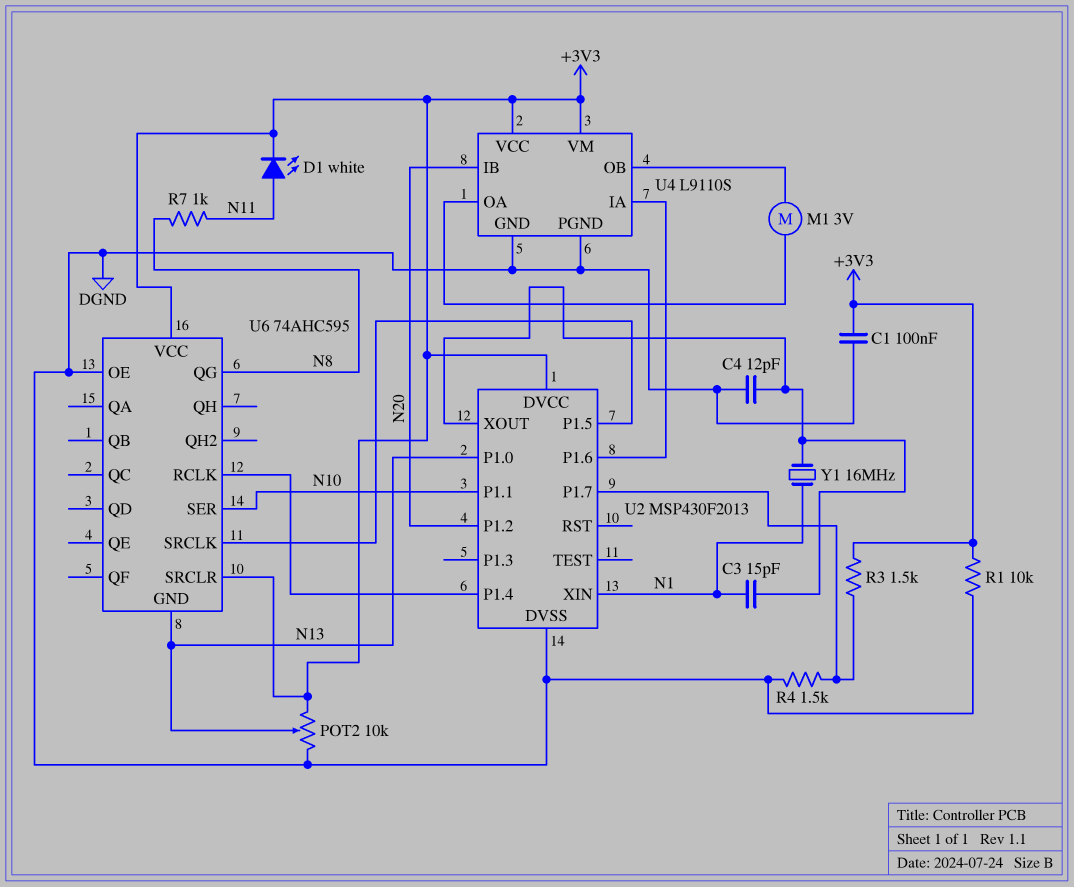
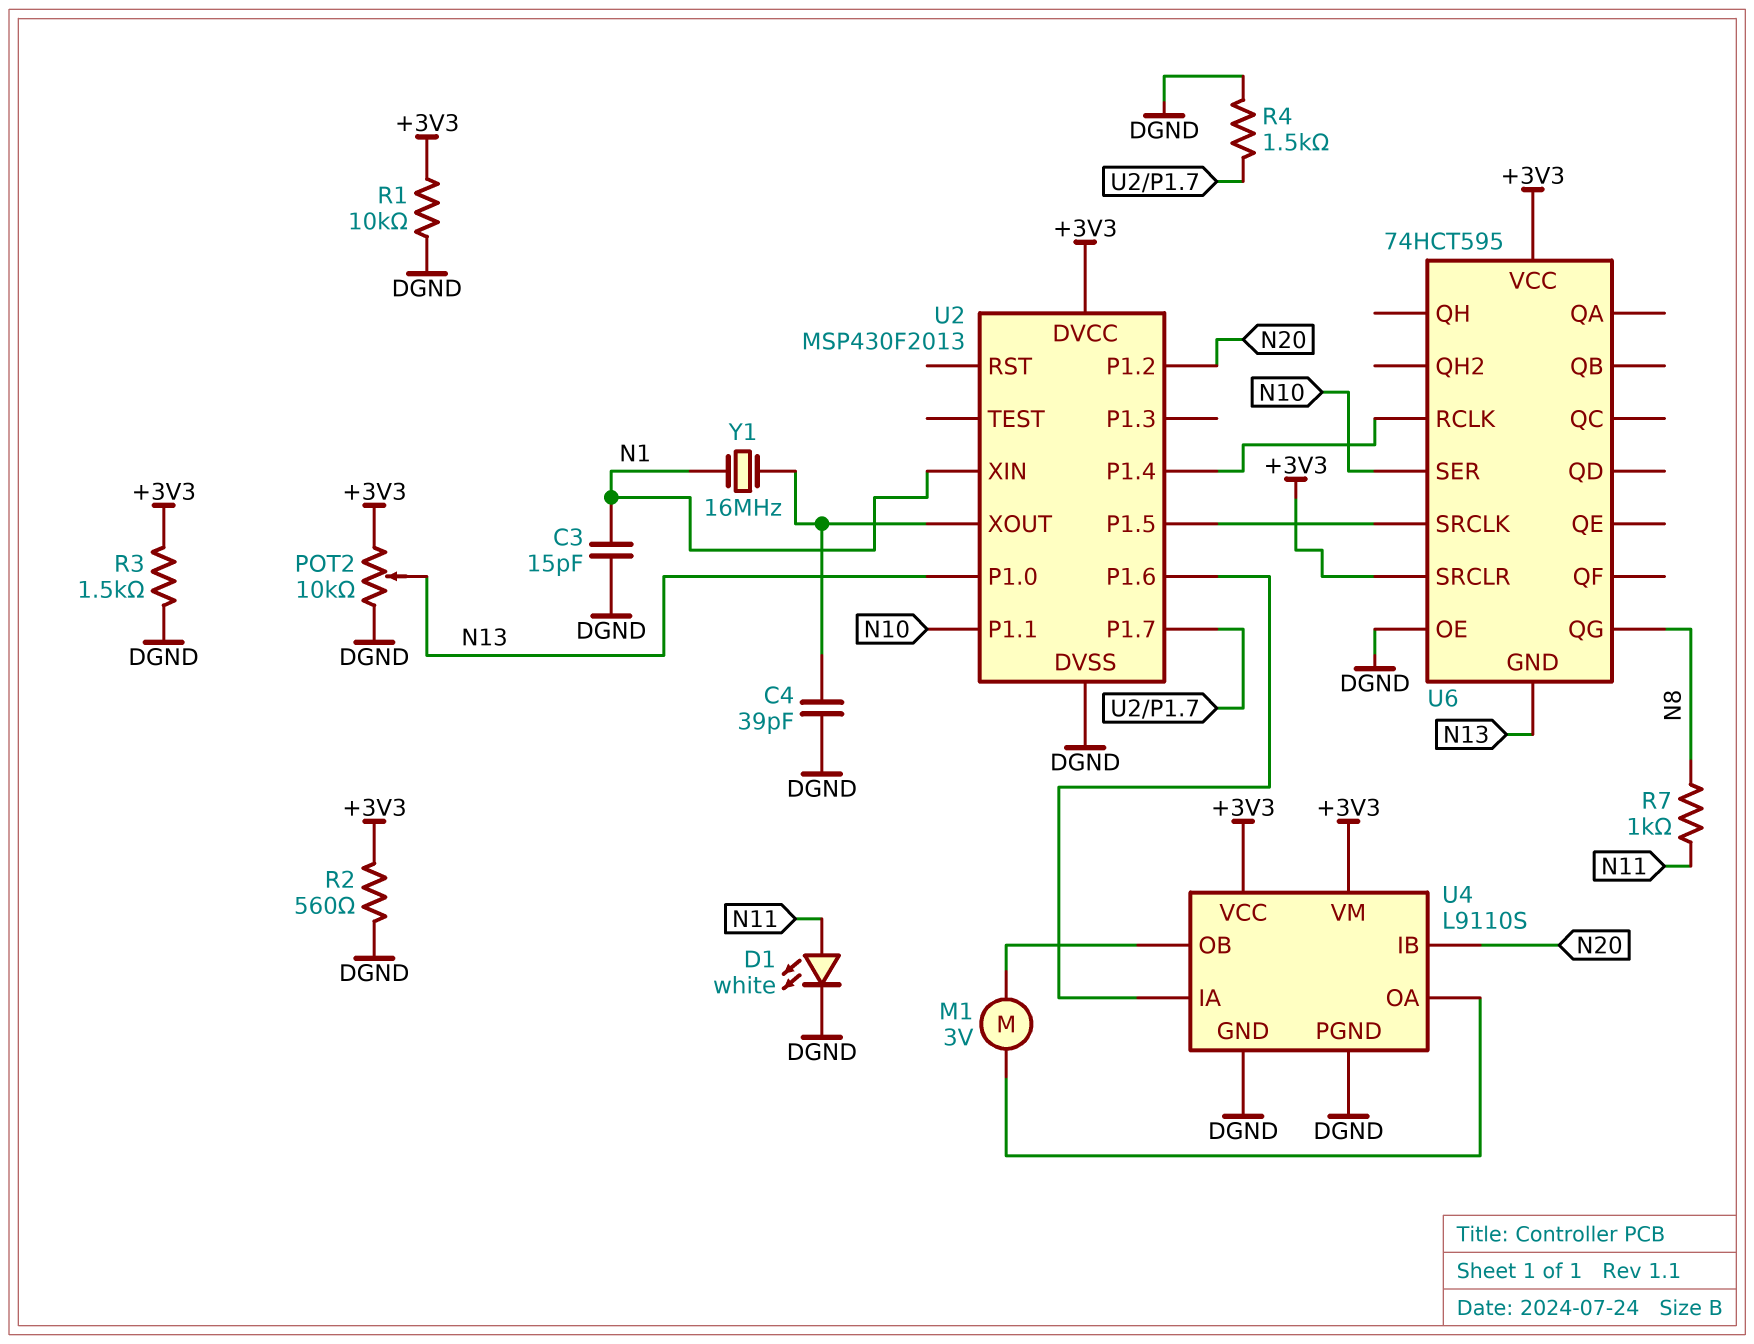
C1: 100nF (+3V3, DGND) -> none
C3: 15pF (N1, U2/XOUT) -> 15pF (DGND, N1)
C4: 12pF (DGND, U2/XOUT) -> 39pF (DGND, U2/XOUT)
D1: LED white (A N11, K +3V3) -> LED white (A N11, K DGND)
R2: none -> 560 (+3V3, DGND)
R3: 1.5k (+3V3, U2/P1.7) -> 1.5k (+3V3, DGND)
U6: 74AHC595 -> 74HCT595

